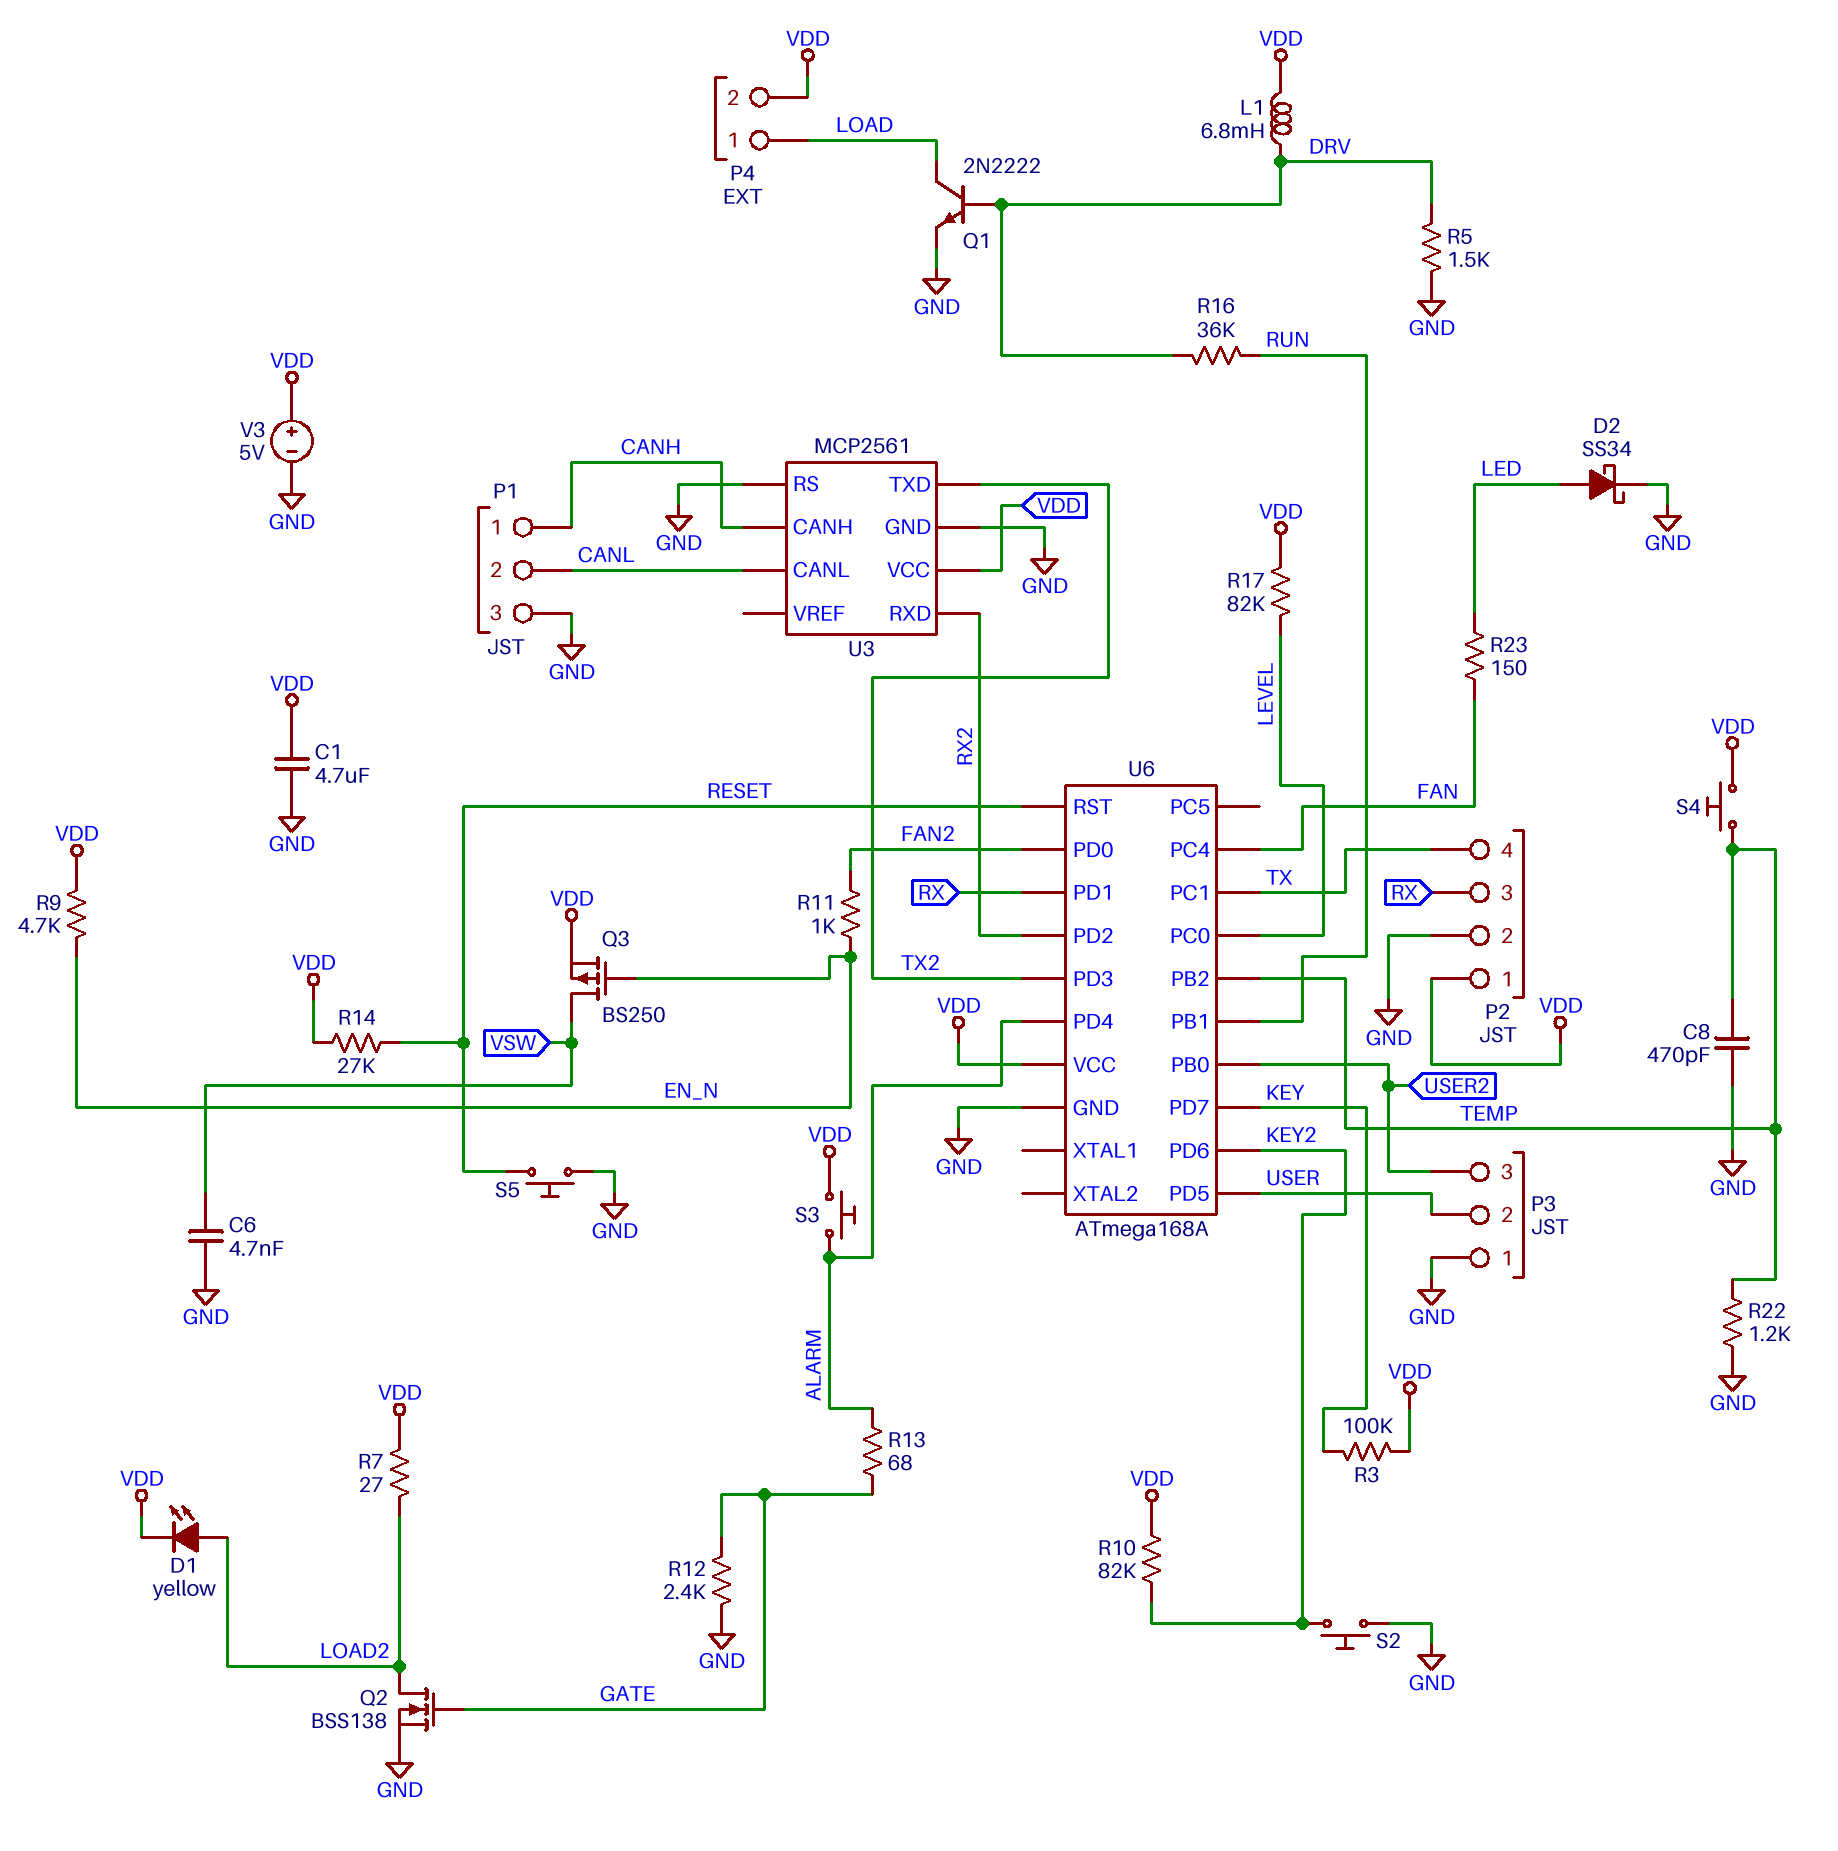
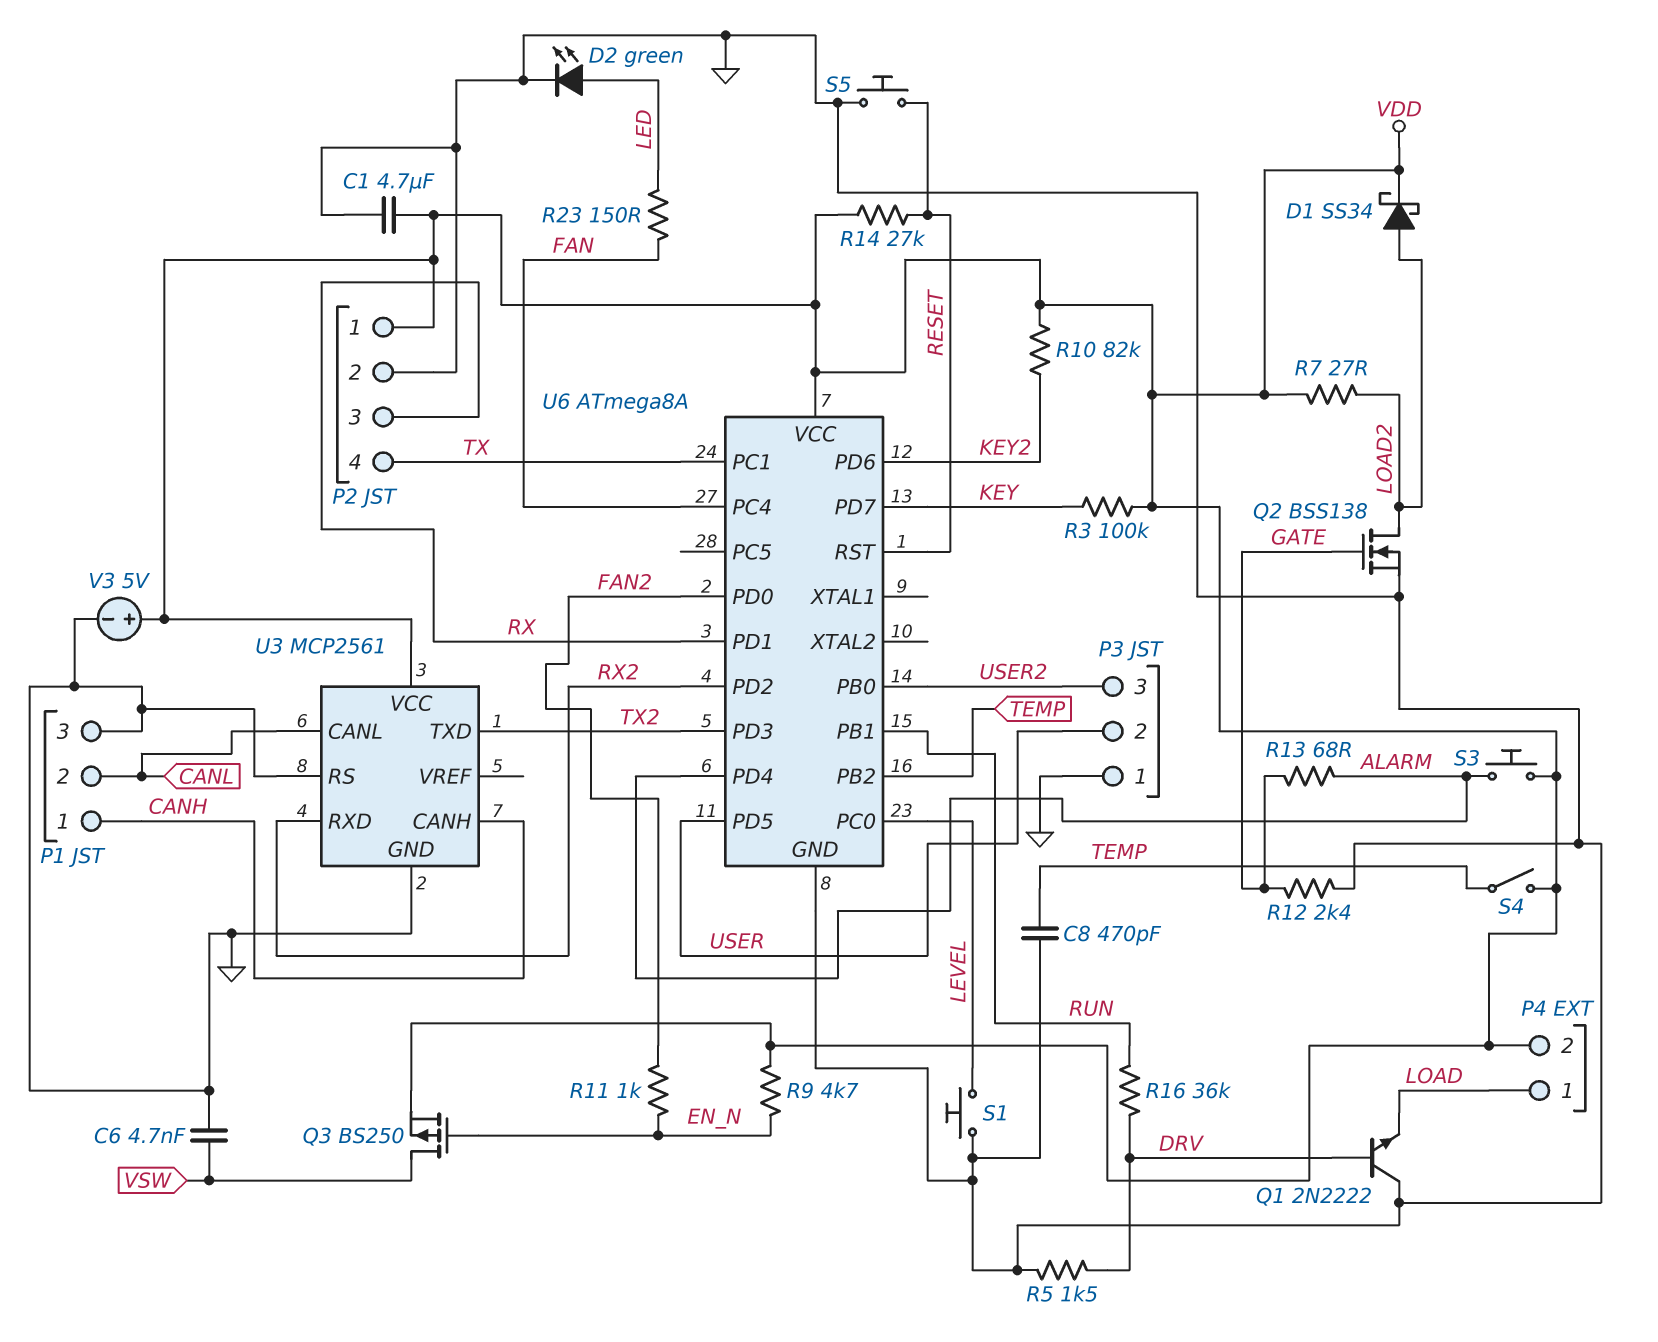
D1: LED yellow (A LOAD2, K VDD) -> schottky SS34 (A LOAD2, K VDD)
D2: schottky SS34 (A LED, K GND) -> LED green (A LED, K GND)
L1: 6.8mH (DRV, VDD) -> none
Q1: NPN 2N2222 (B DRV, C LOAD, E GND) -> NPN 2N2222 (B DRV, C GND, E LOAD)
R17: 82k (LEVEL, VDD) -> none
R22: 1.2k (GND, TEMP) -> none
S1: none -> button (GND, LEVEL)
S2: button (GND, KEY2) -> none
S4: button (TEMP, VDD) -> switch (TEMP, VDD)
U6: ATmega168A -> ATmega8A

